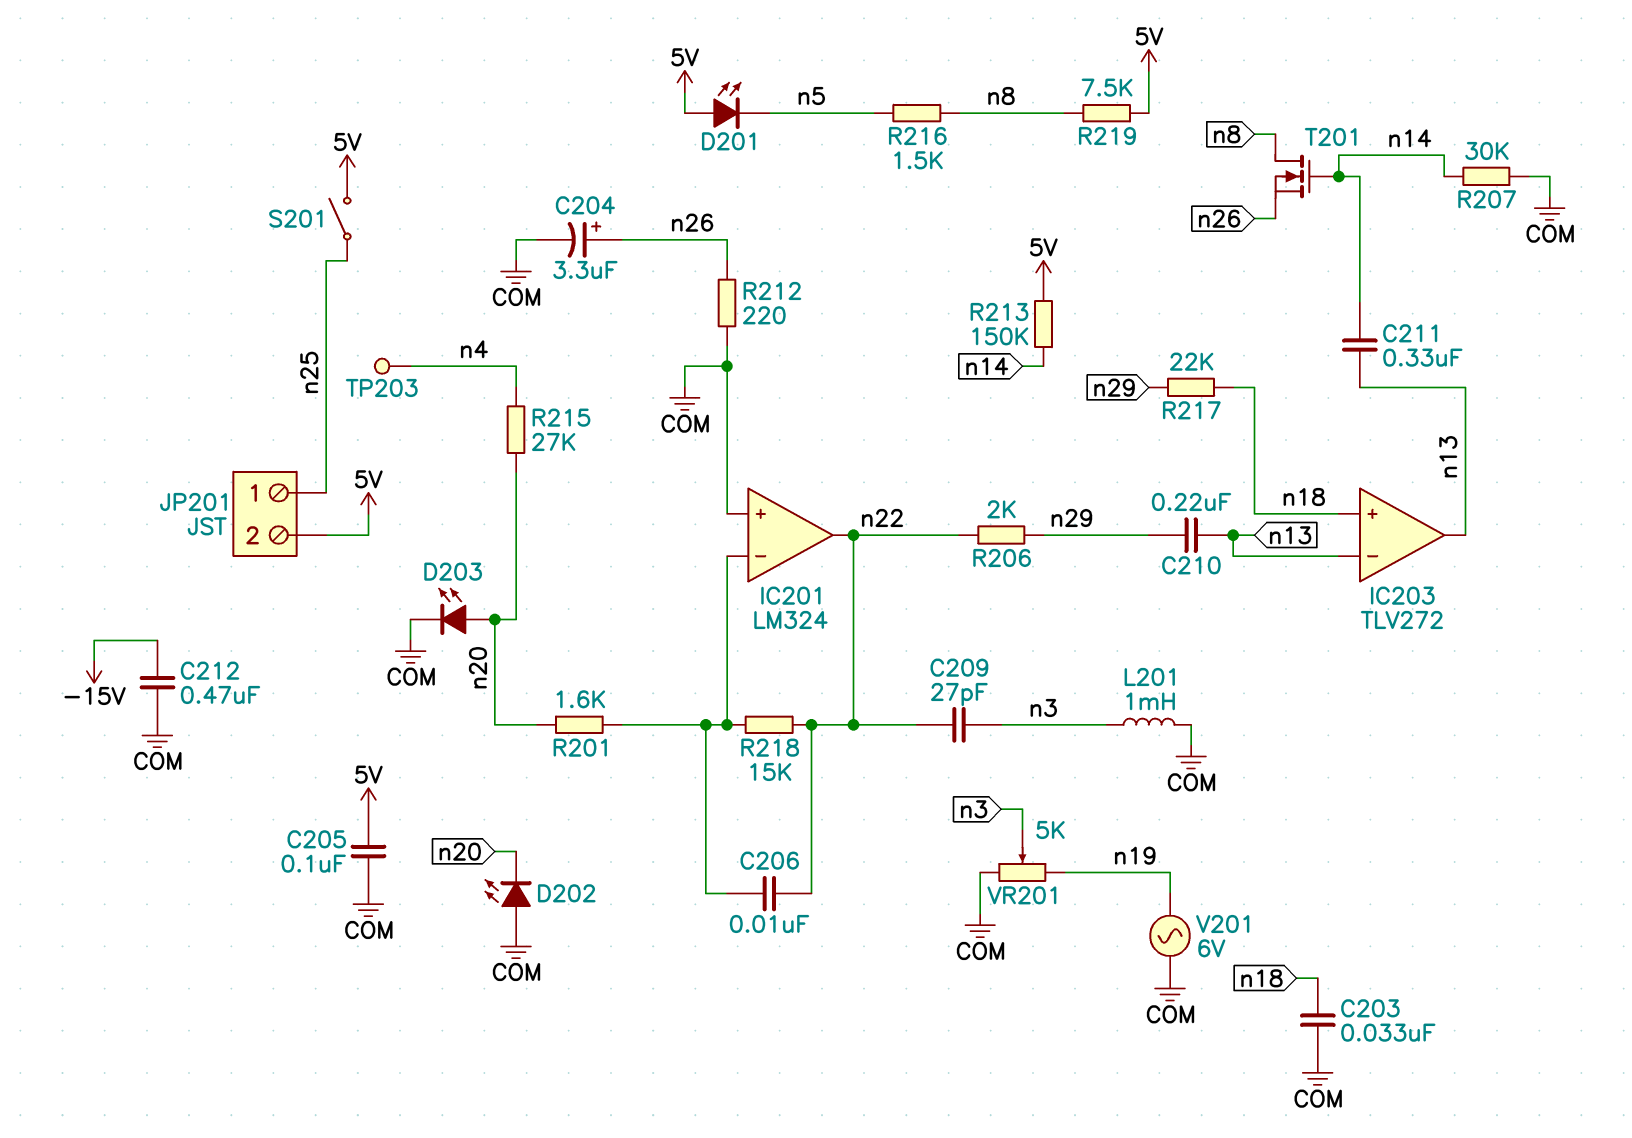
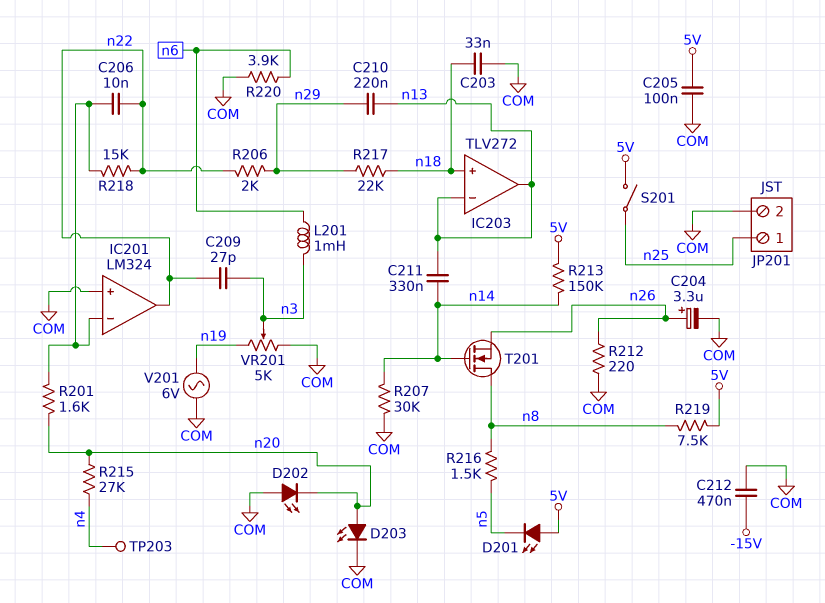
JP201 pin 2: 5V -> COM
L201: 1mH (COM, n3) -> 1mH (n3, n6)
R220: none -> 3.9k (COM, n6)

